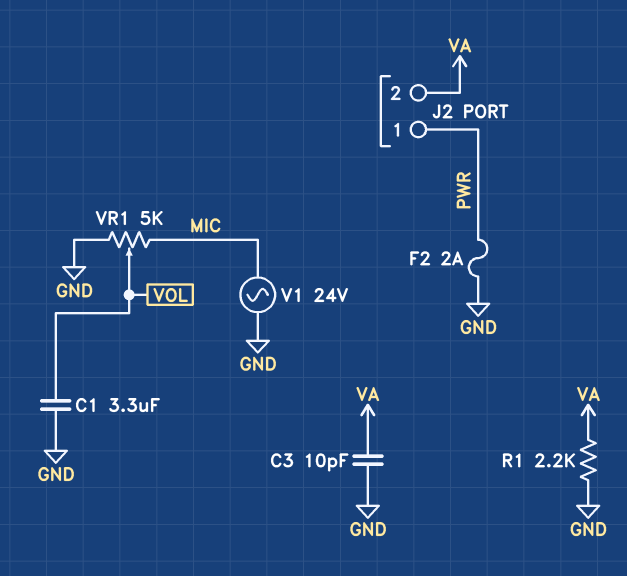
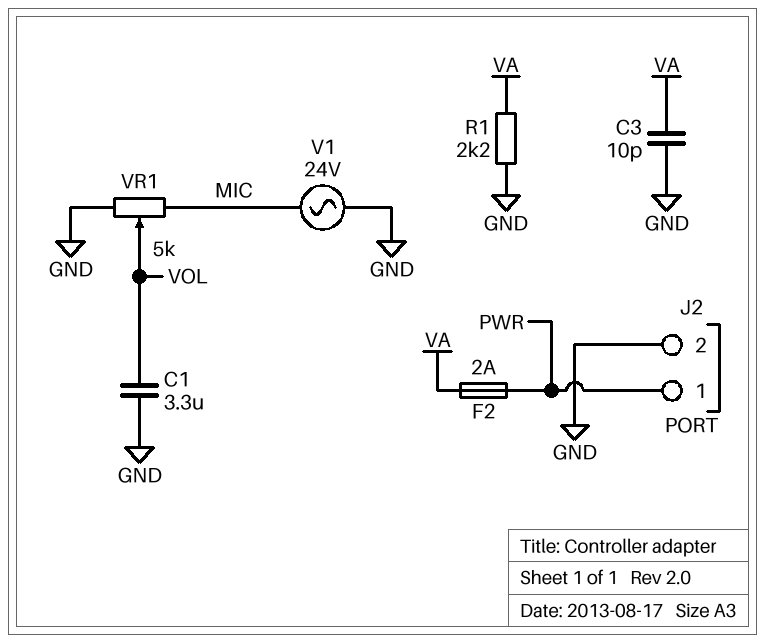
F2: 2A (GND, PWR) -> 2A (PWR, VA)
J2 pin 2: VA -> GND

